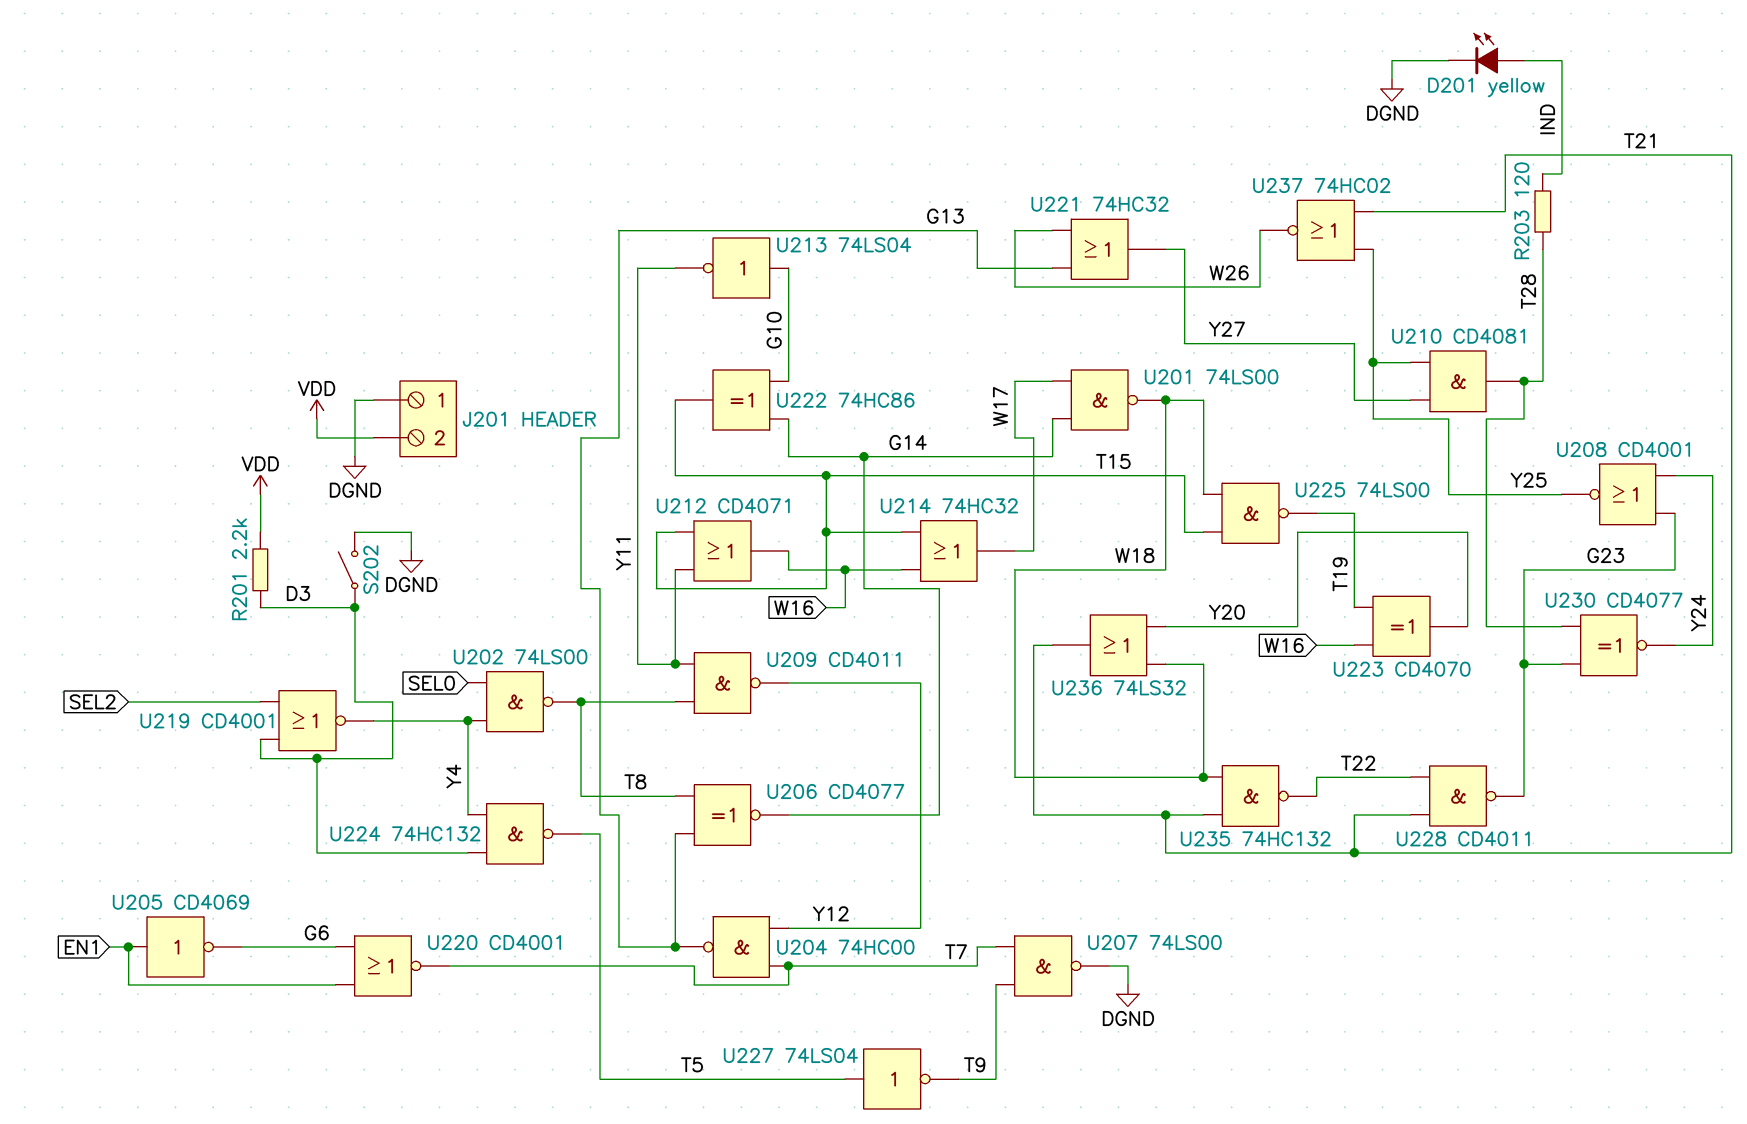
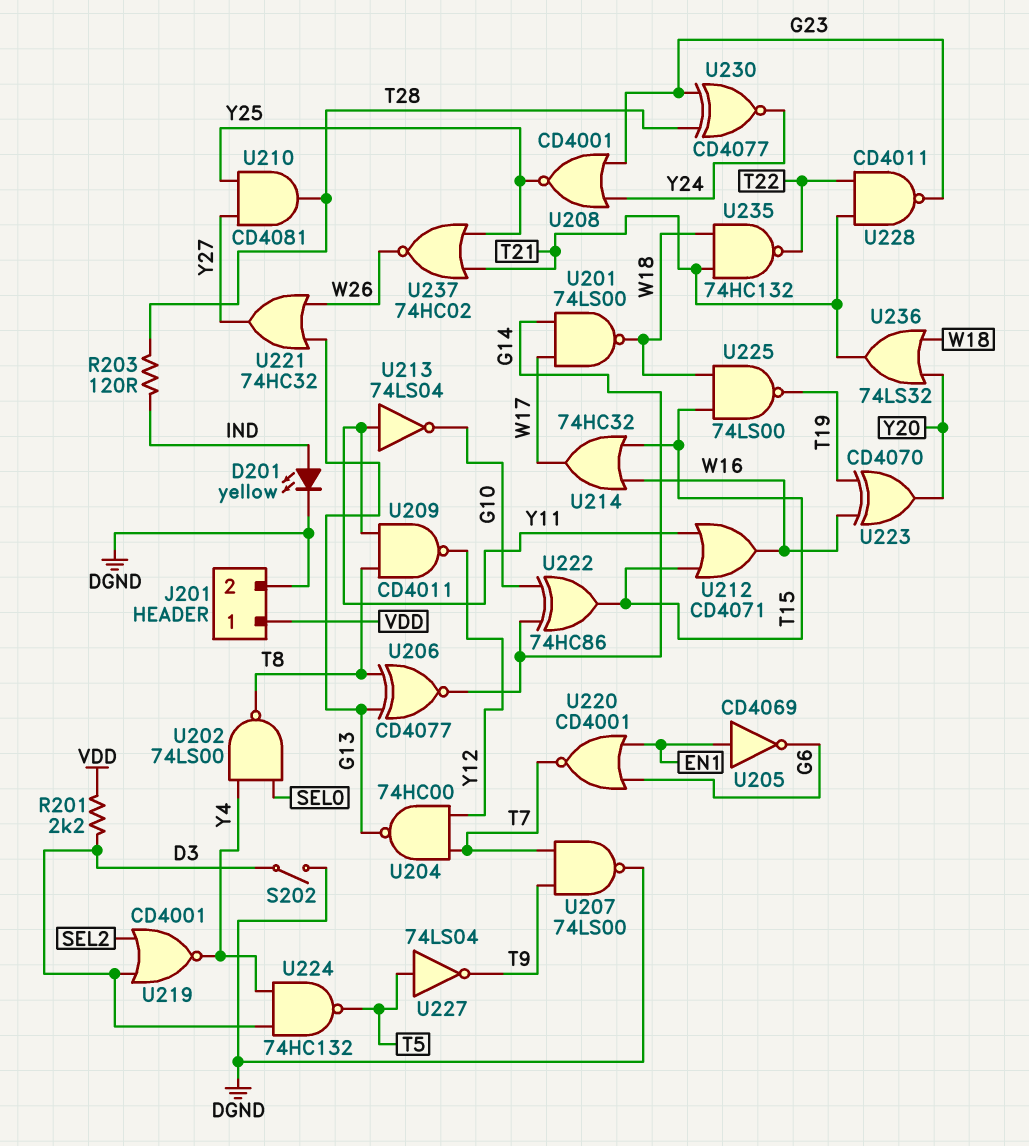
J201 pin 1: DGND -> VDD
J201 pin 2: VDD -> DGND
U213: NOT 74LS04 (in G10, out Y11) -> NOT 74LS04 (in Y11, out G10)

